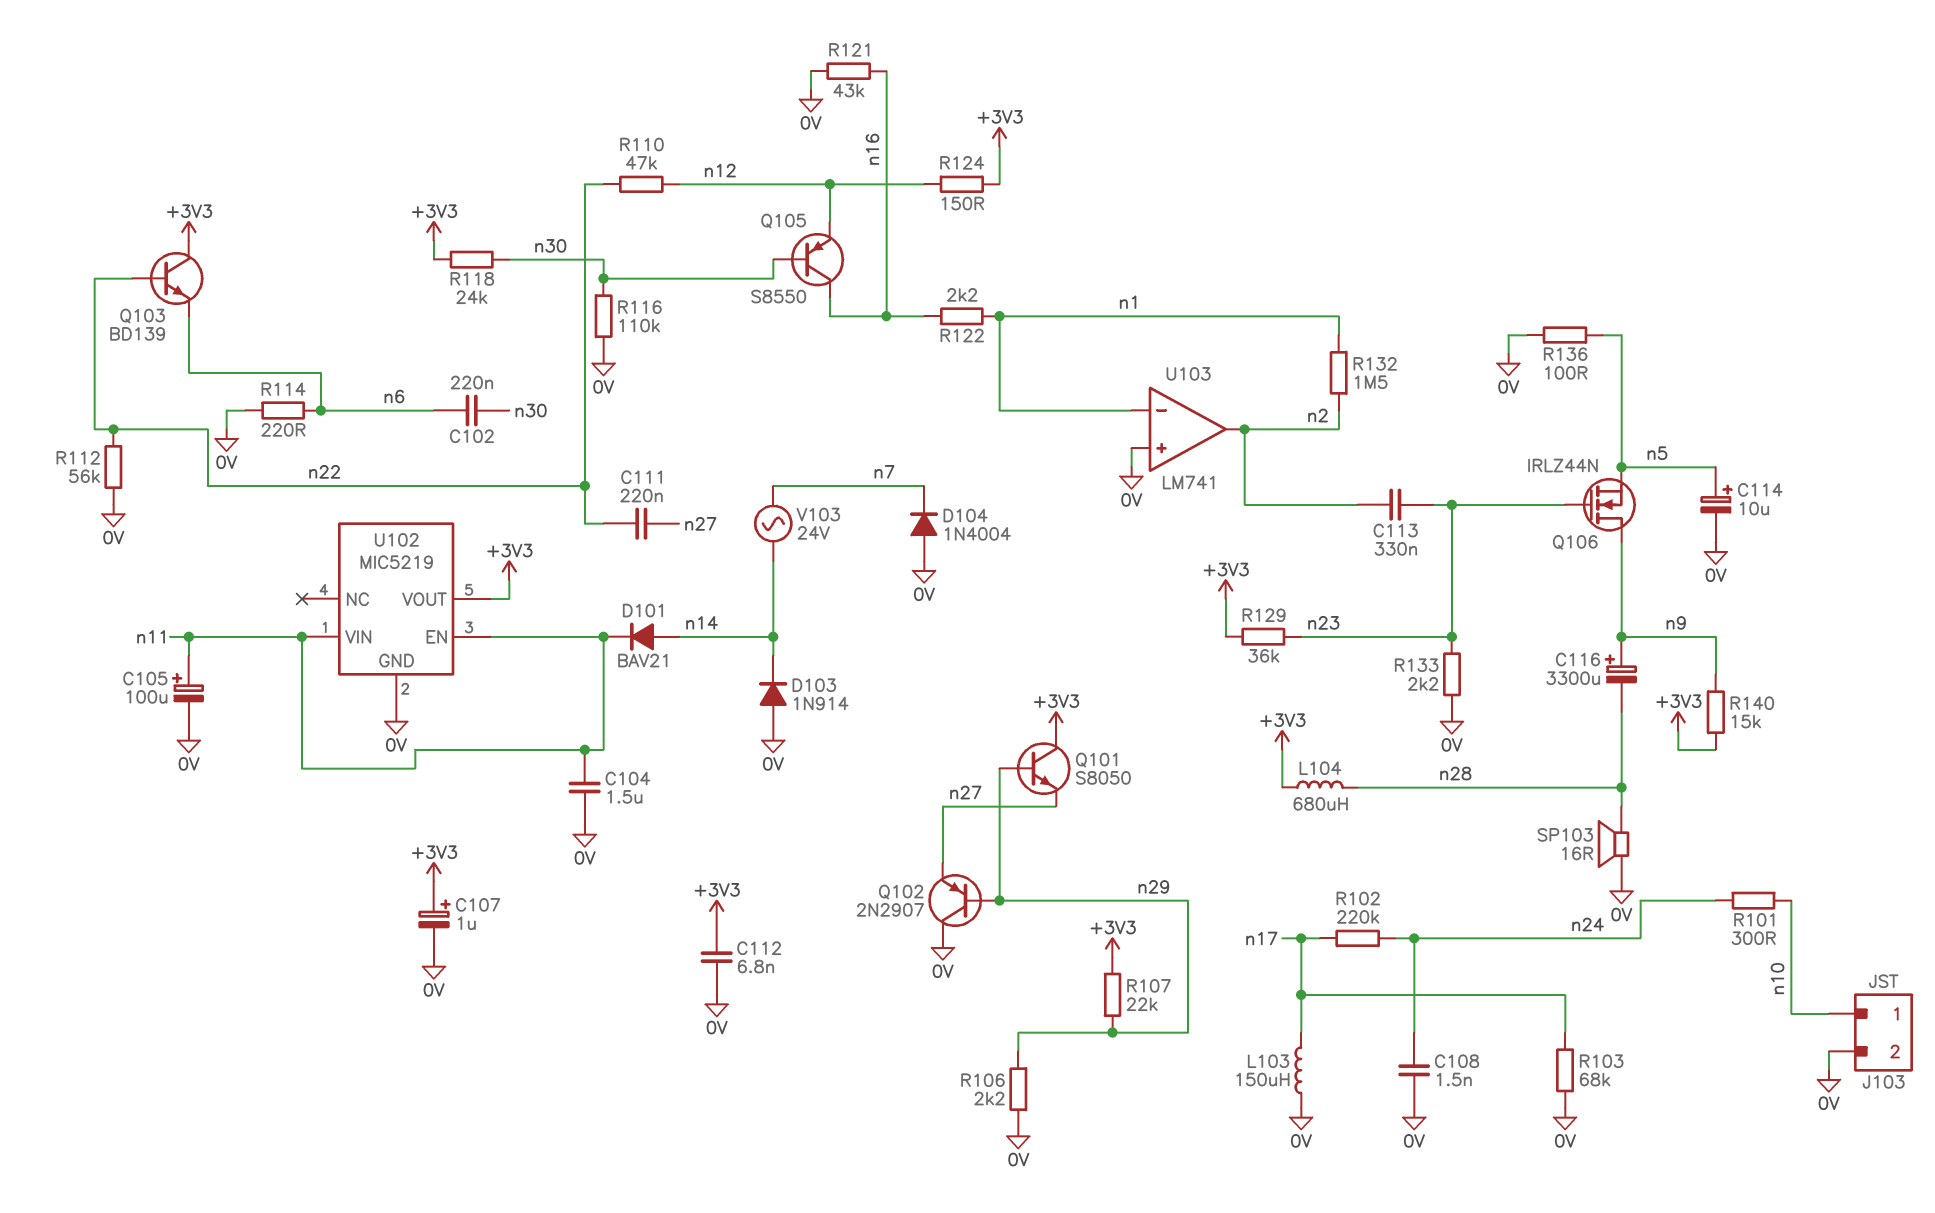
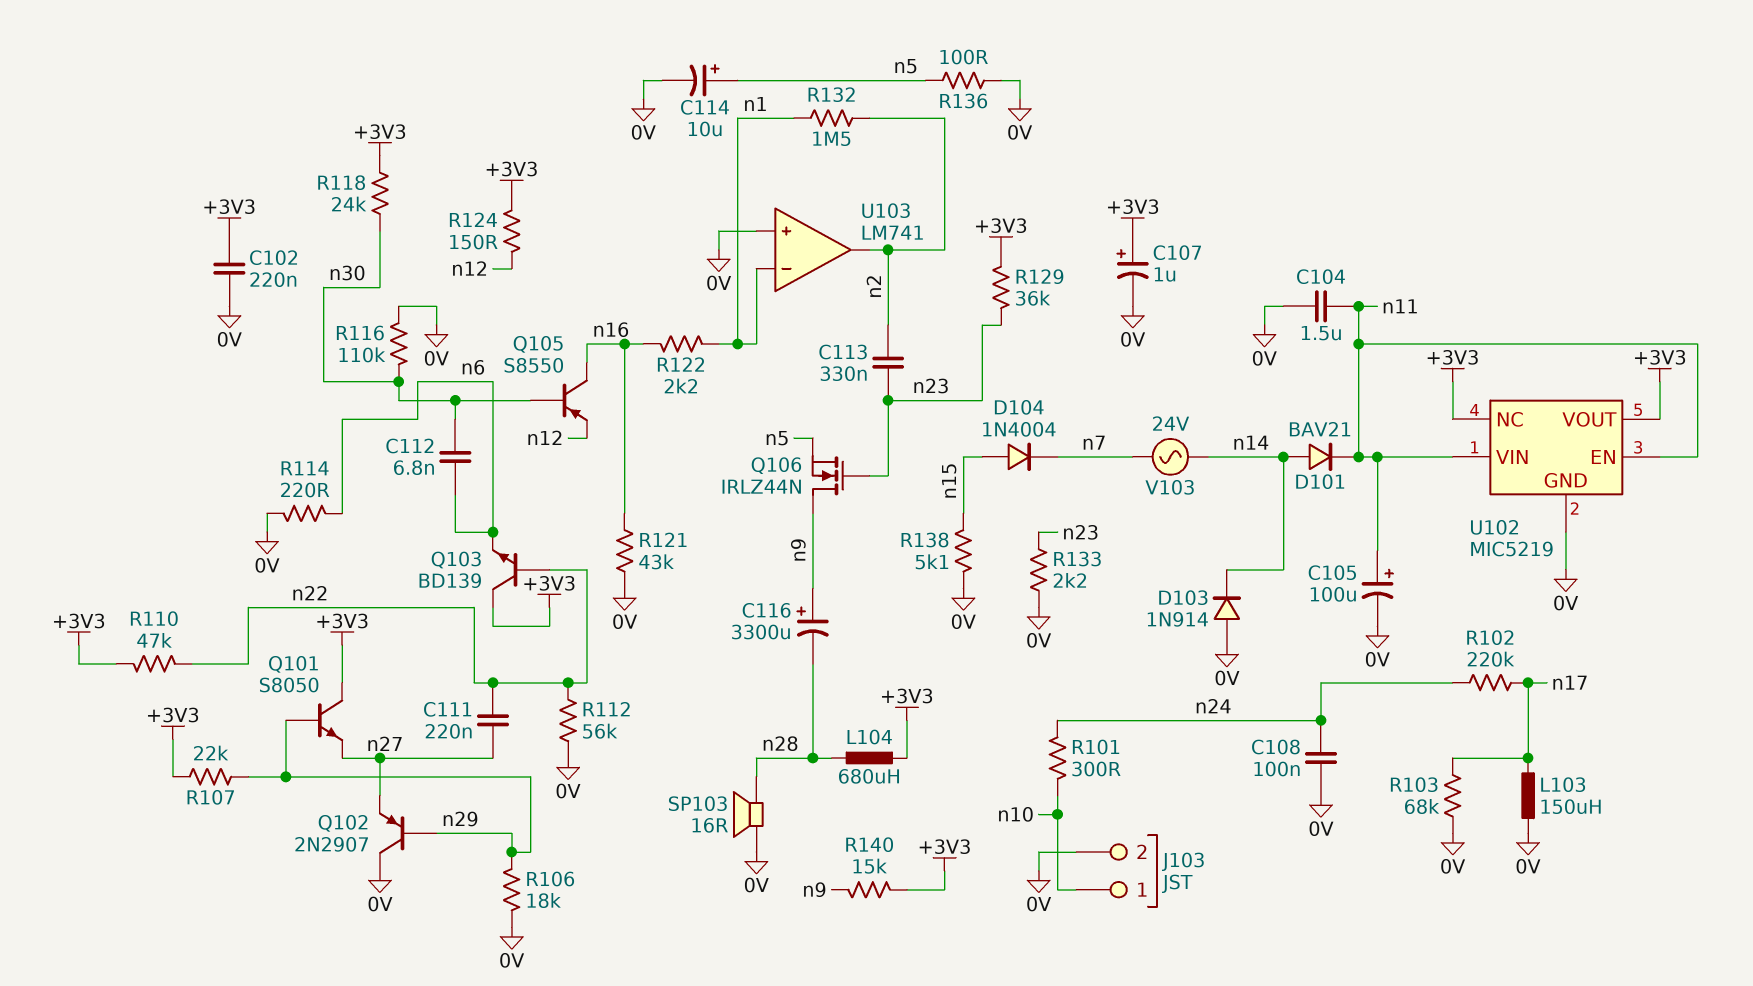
C102: 220nF (n6, n30) -> 220nF (+3V3, 0V)
C108: 1.5nF (0V, n24) -> 100nF (0V, n24)
C112: 6.8nF (+3V3, 0V) -> 6.8nF (n6, n30)
D104: diode 1N4004 (A 0V, K n7) -> diode 1N4004 (A n15, K n7)
R106: 2.2k (0V, n29) -> 18k (0V, n29)
R110: 47k (n12, n22) -> 47k (+3V3, n22)
R138: none -> 5.1k (0V, n15)
U102 pin NC: none -> +3V3

